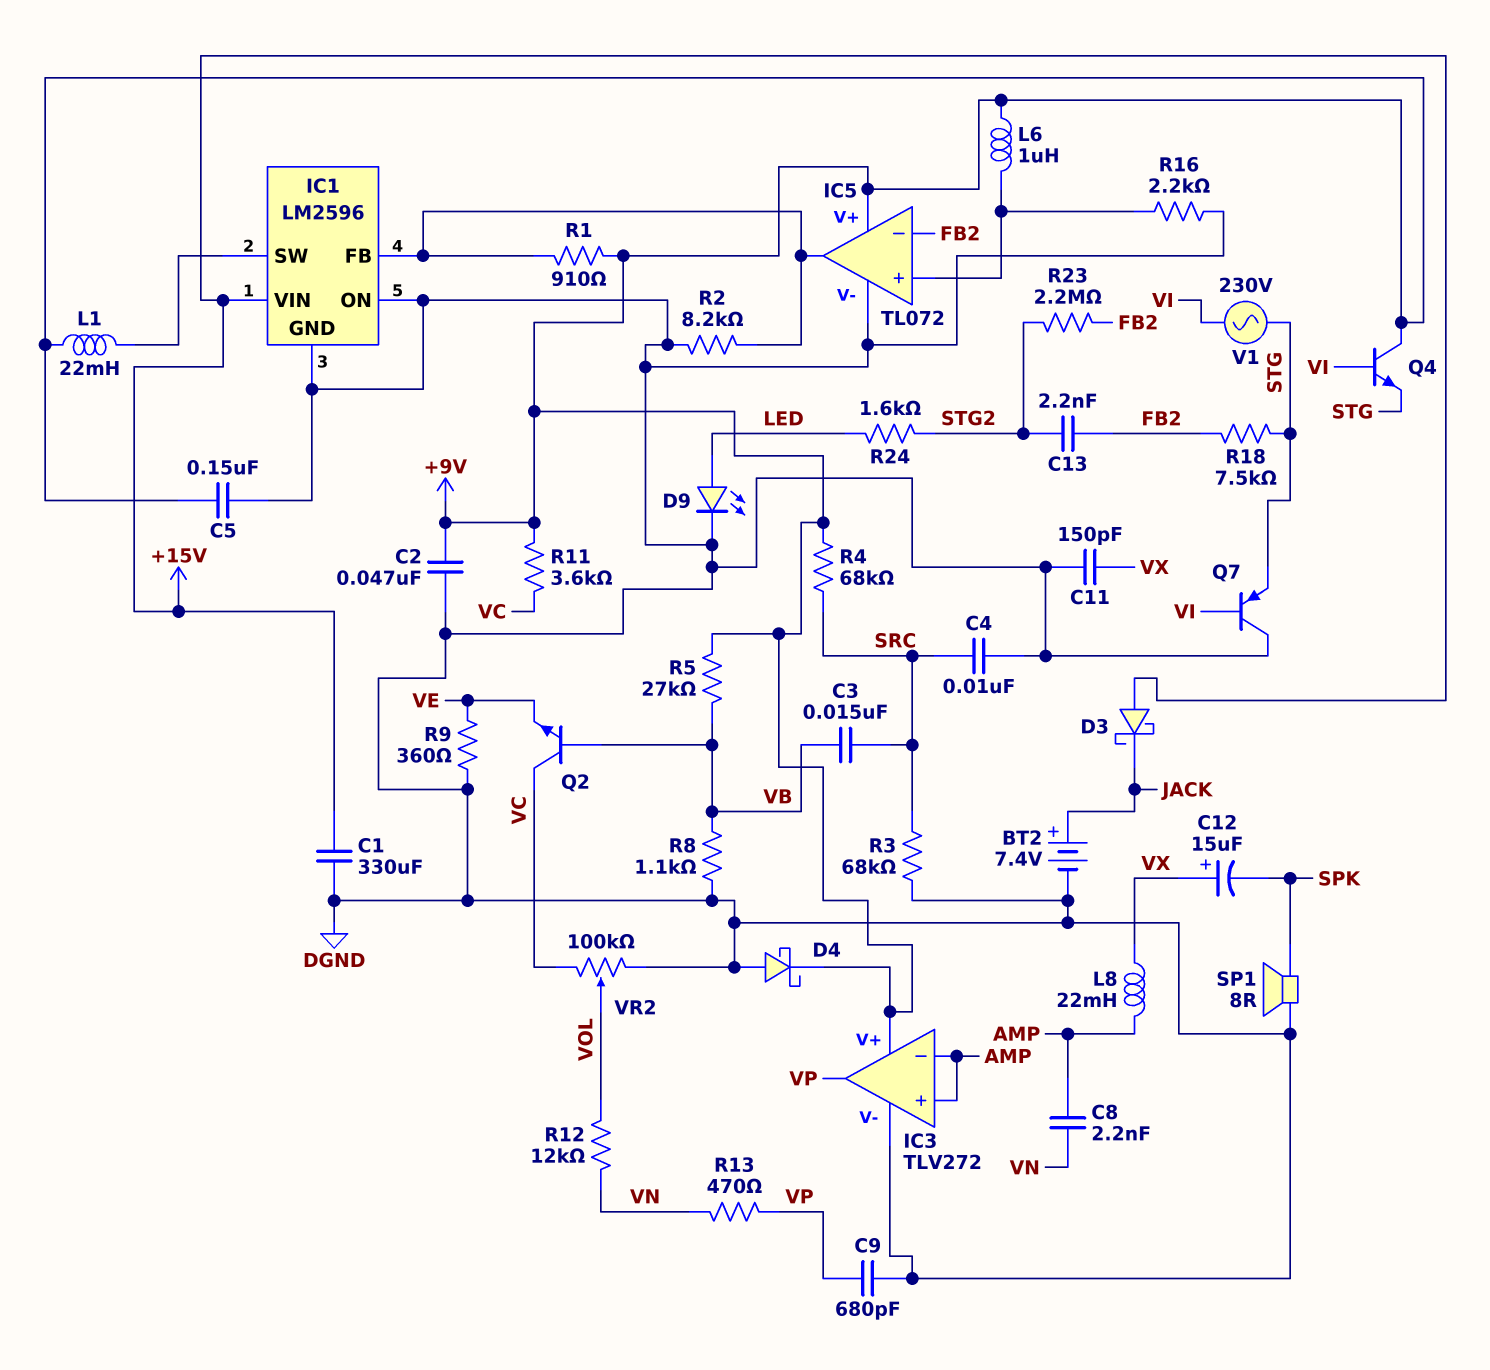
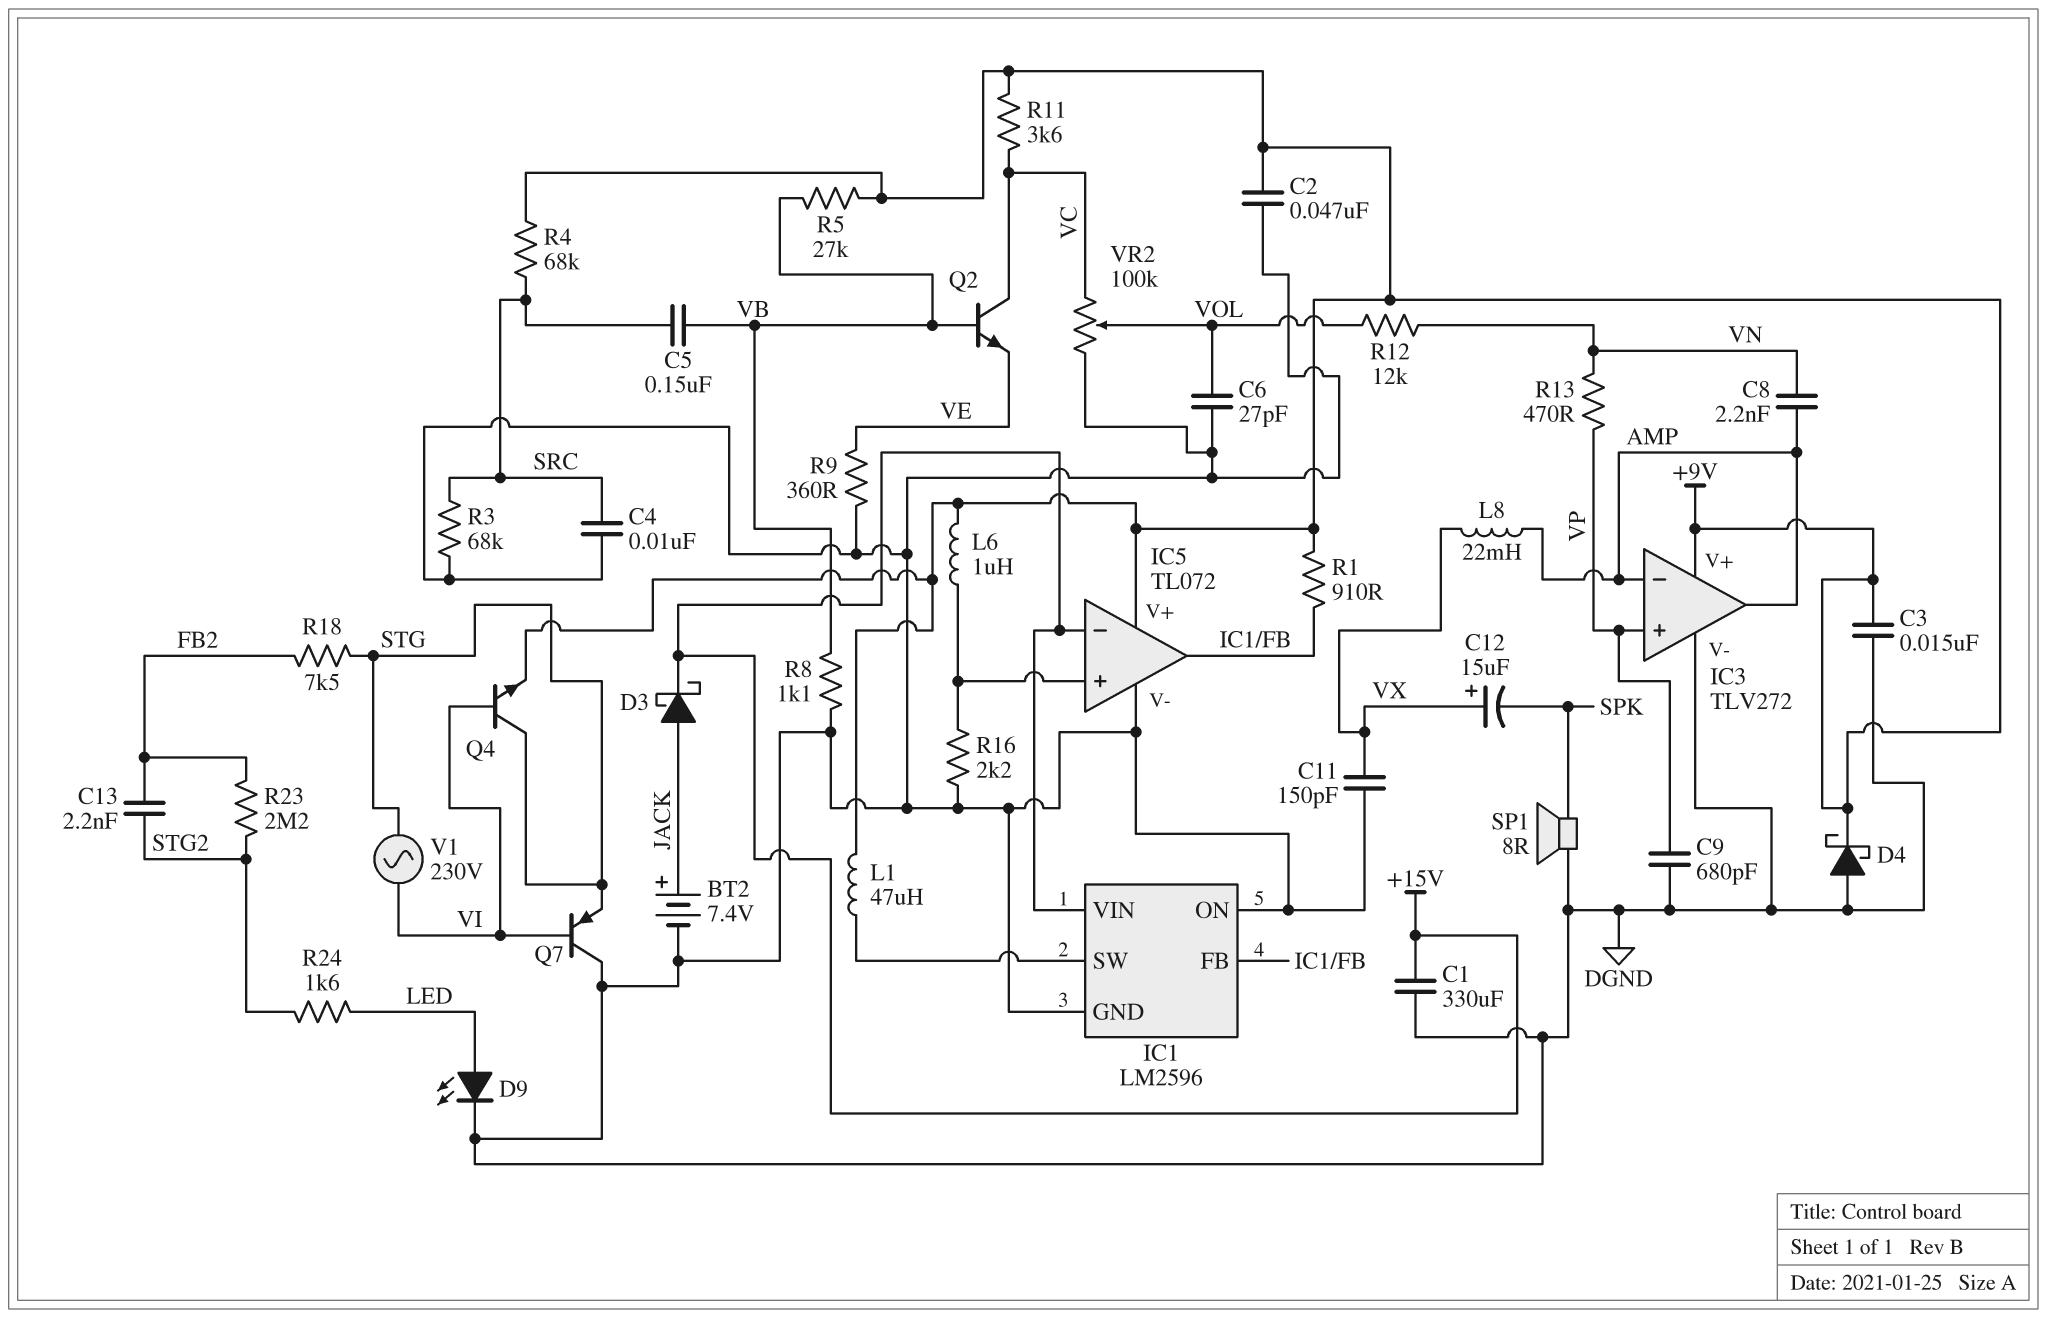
C3: 15nF (SRC, VB) -> 15nF (+9V, DGND)
C5: 150nF (+9V, DGND) -> 150nF (SRC, VB)
C6: none -> 27pF (DGND, VOL)
D3: schottky (A +15V, K JACK) -> schottky (A JACK, K +15V)
IC3 pin in+: AMP -> VP
IC3 pin out: VP -> AMP
IC5 pin in-: FB2 -> +15V
L1: 22mH (+9V, IC1/SW) -> 47uH (+9V, IC1/SW)
Q4: NPN (B VI, C +9V, E STG) -> NPN (B VI, C STG, E +9V)
R2: 8.2k (DGND, IC1/FB) -> none

